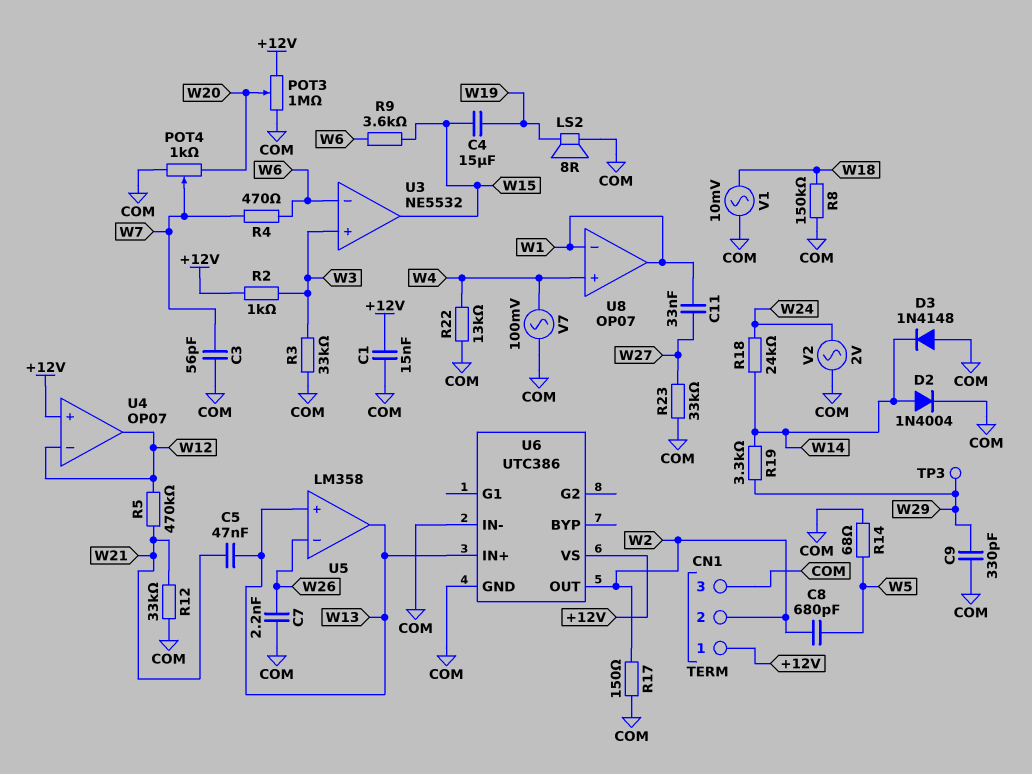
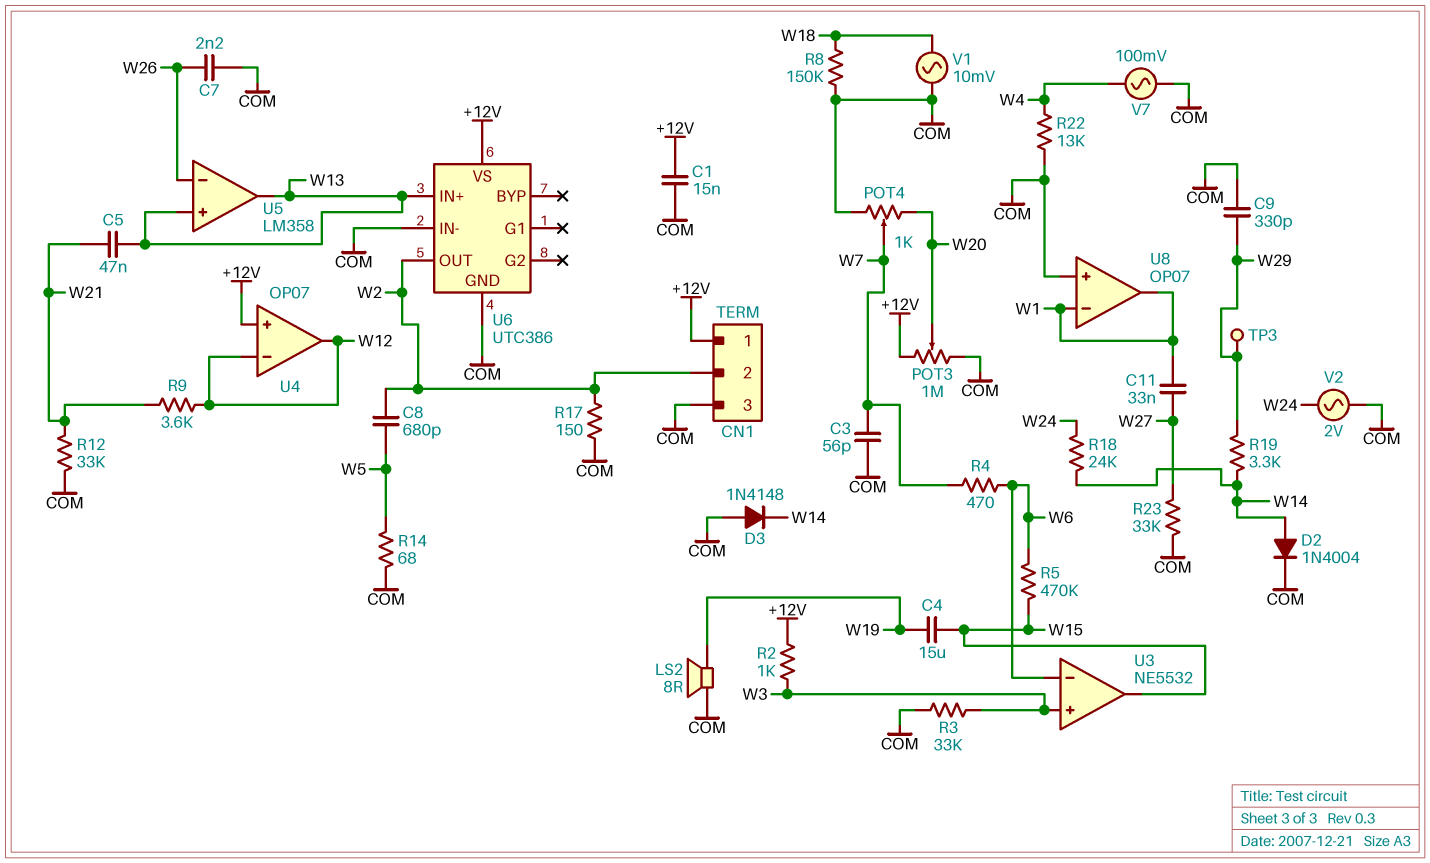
R5: 470k (W12, W21) -> 470k (W6, W15)
R9: 3.6k (W6, W15) -> 3.6k (W12, W21)
U8 pin in+: W4 -> COM

